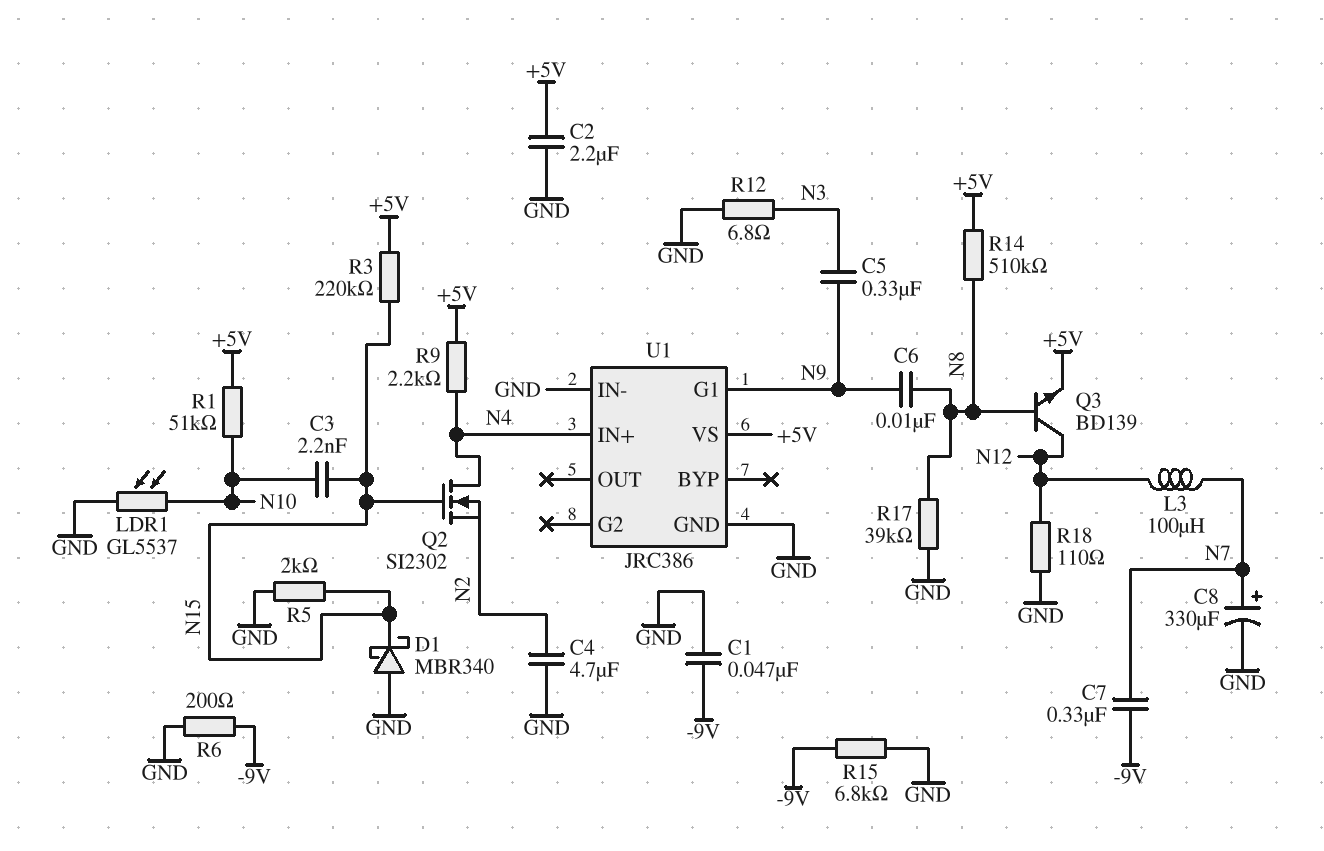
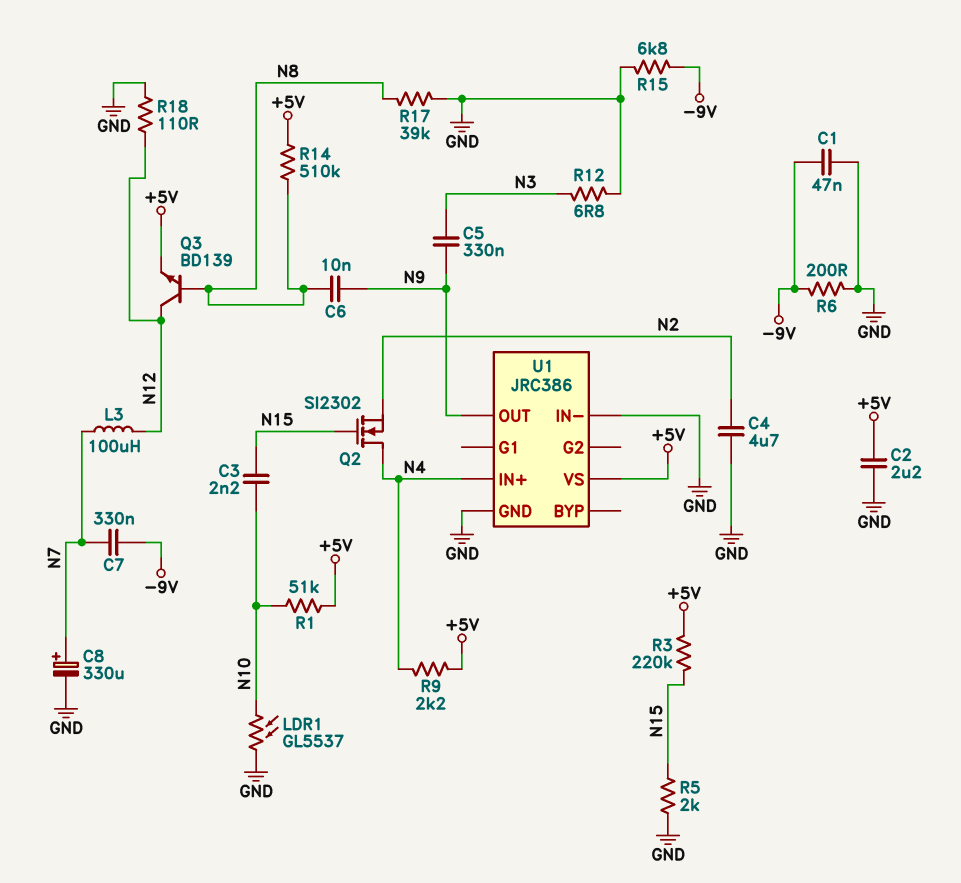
D1: schottky MBR340 (A GND, K N15) -> none
U1 pin G1: N9 -> none
U1 pin OUT: none -> N9

